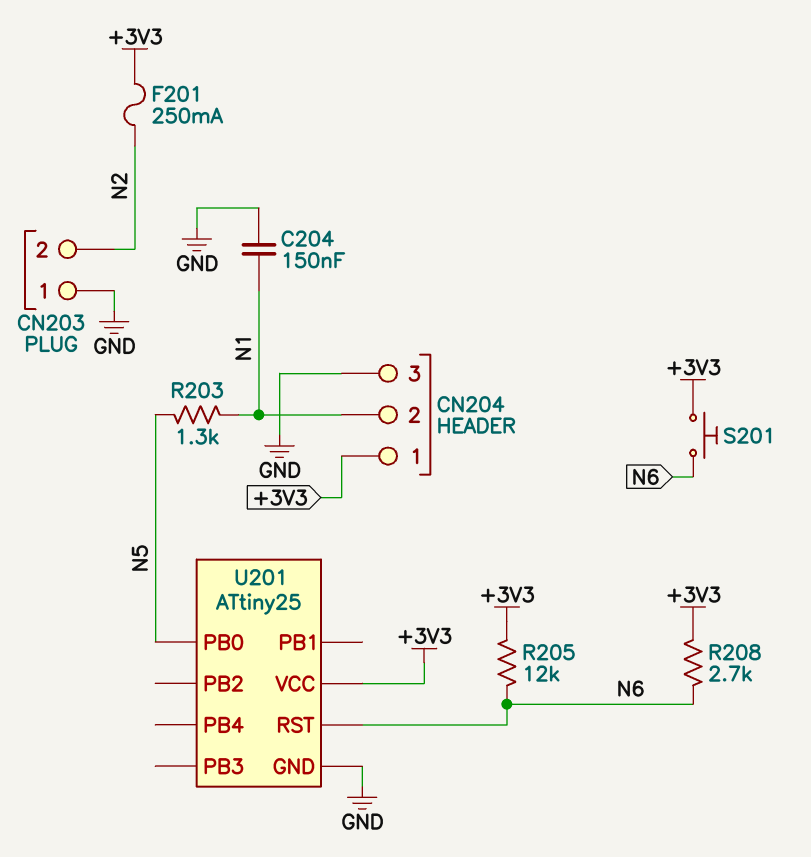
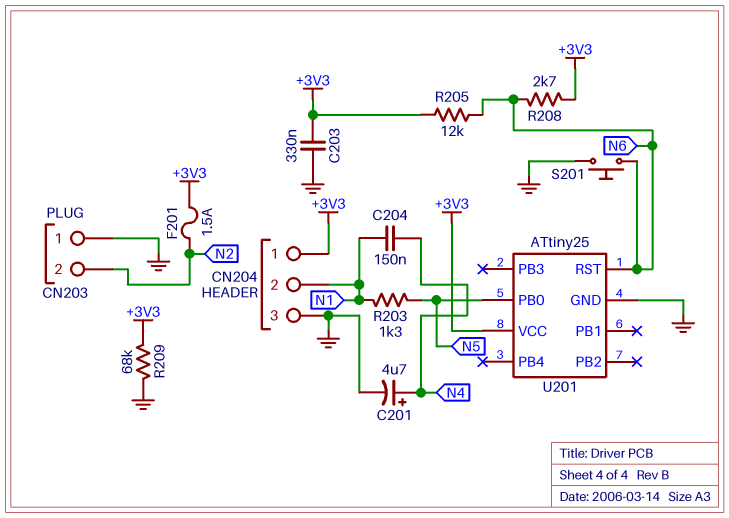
C201: none -> 4.7uF (plus N4, minus GND)
C203: none -> 330nF (+3V3, GND)
C204: 150nF (GND, N1) -> 150nF (N1, N4)
F201: 250mA (+3V3, N2) -> 1.5A (+3V3, N2)
R209: none -> 68k (+3V3, GND)
S201: button (+3V3, N6) -> button (GND, N6)

